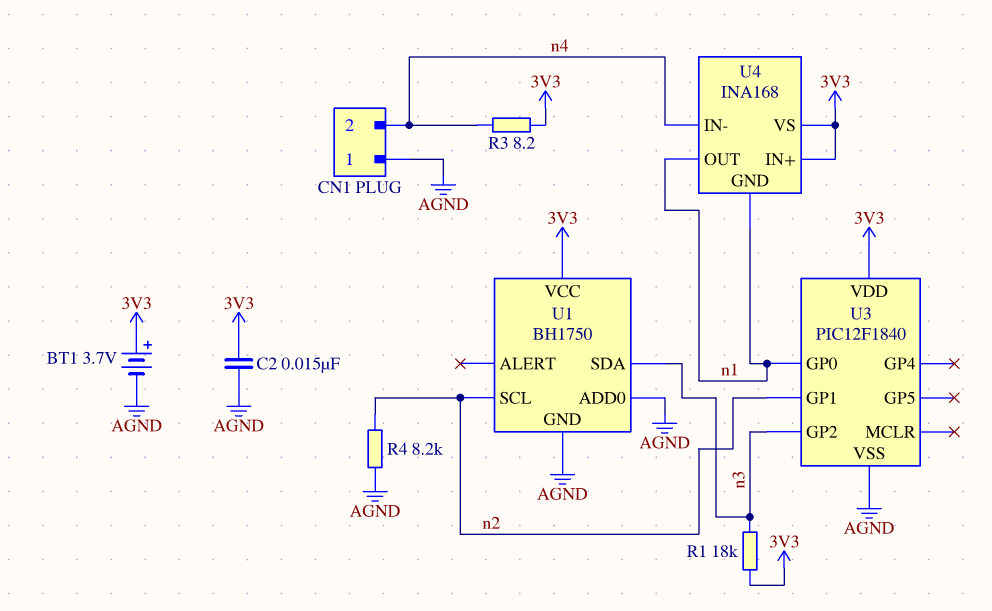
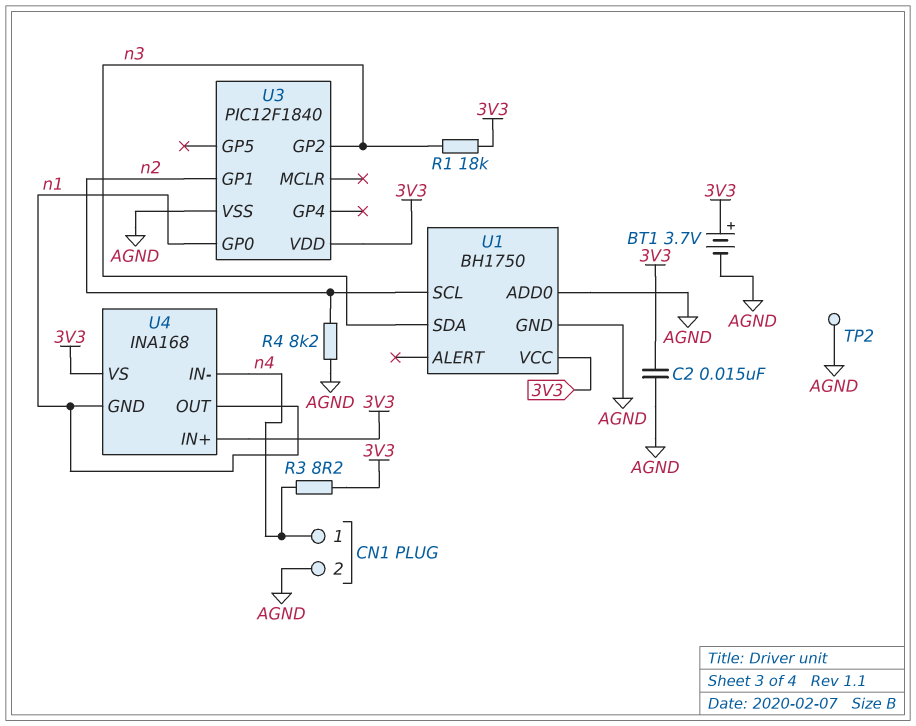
CN1 pin 1: AGND -> n4
CN1 pin 2: n4 -> AGND
TP2: none -> test point (AGND)

